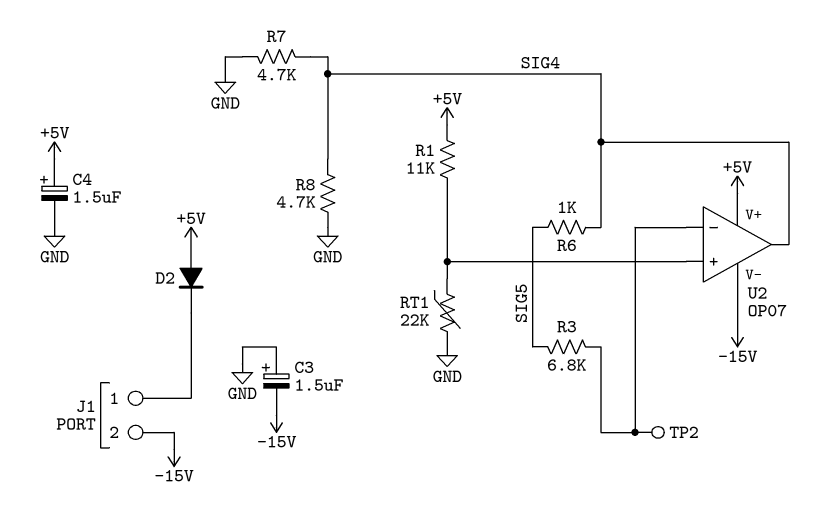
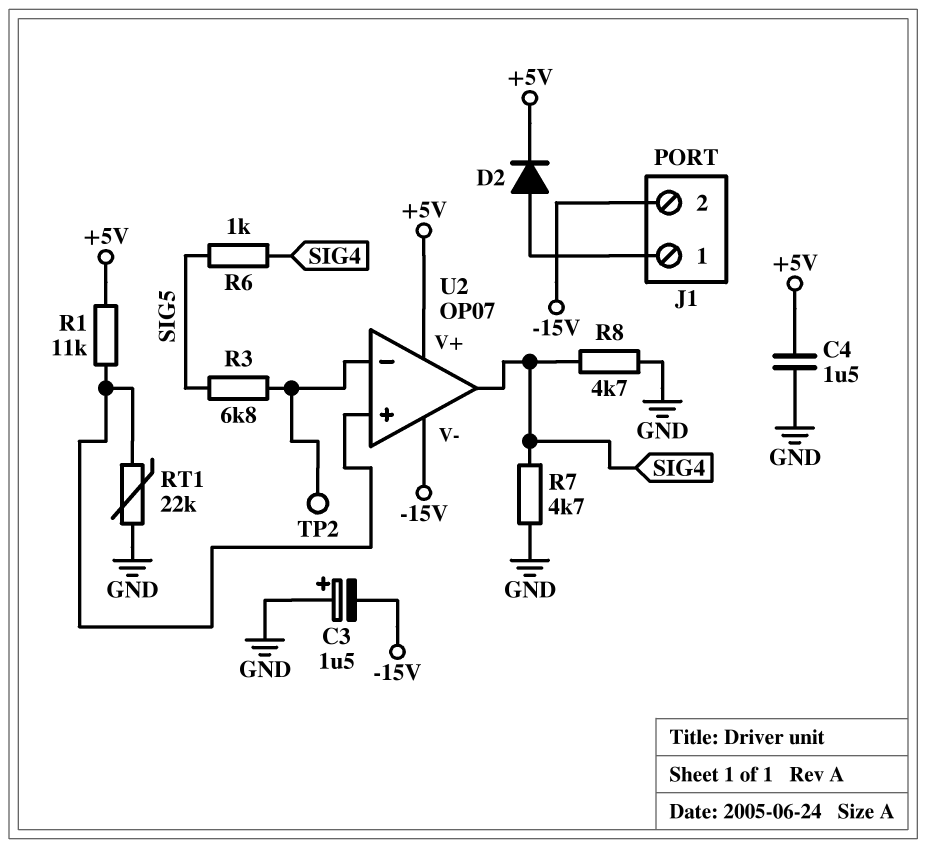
C4: 1.5uF (plus +5V, minus GND) -> 1.5uF (+5V, GND)
D2: diode (A +5V, K J1/1) -> diode (A J1/1, K +5V)

